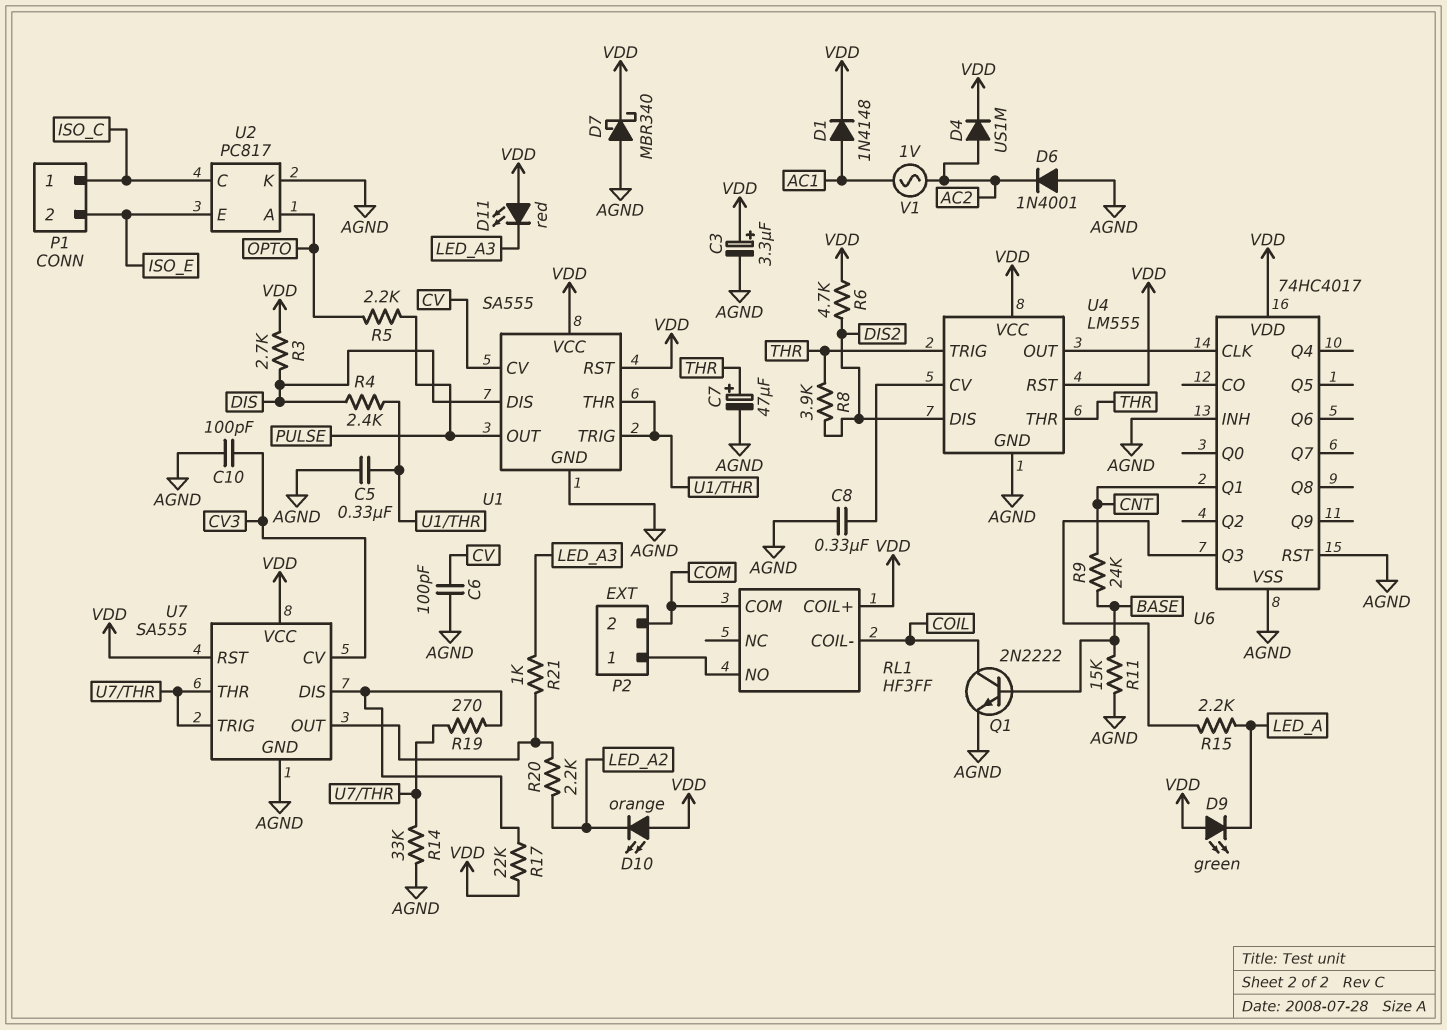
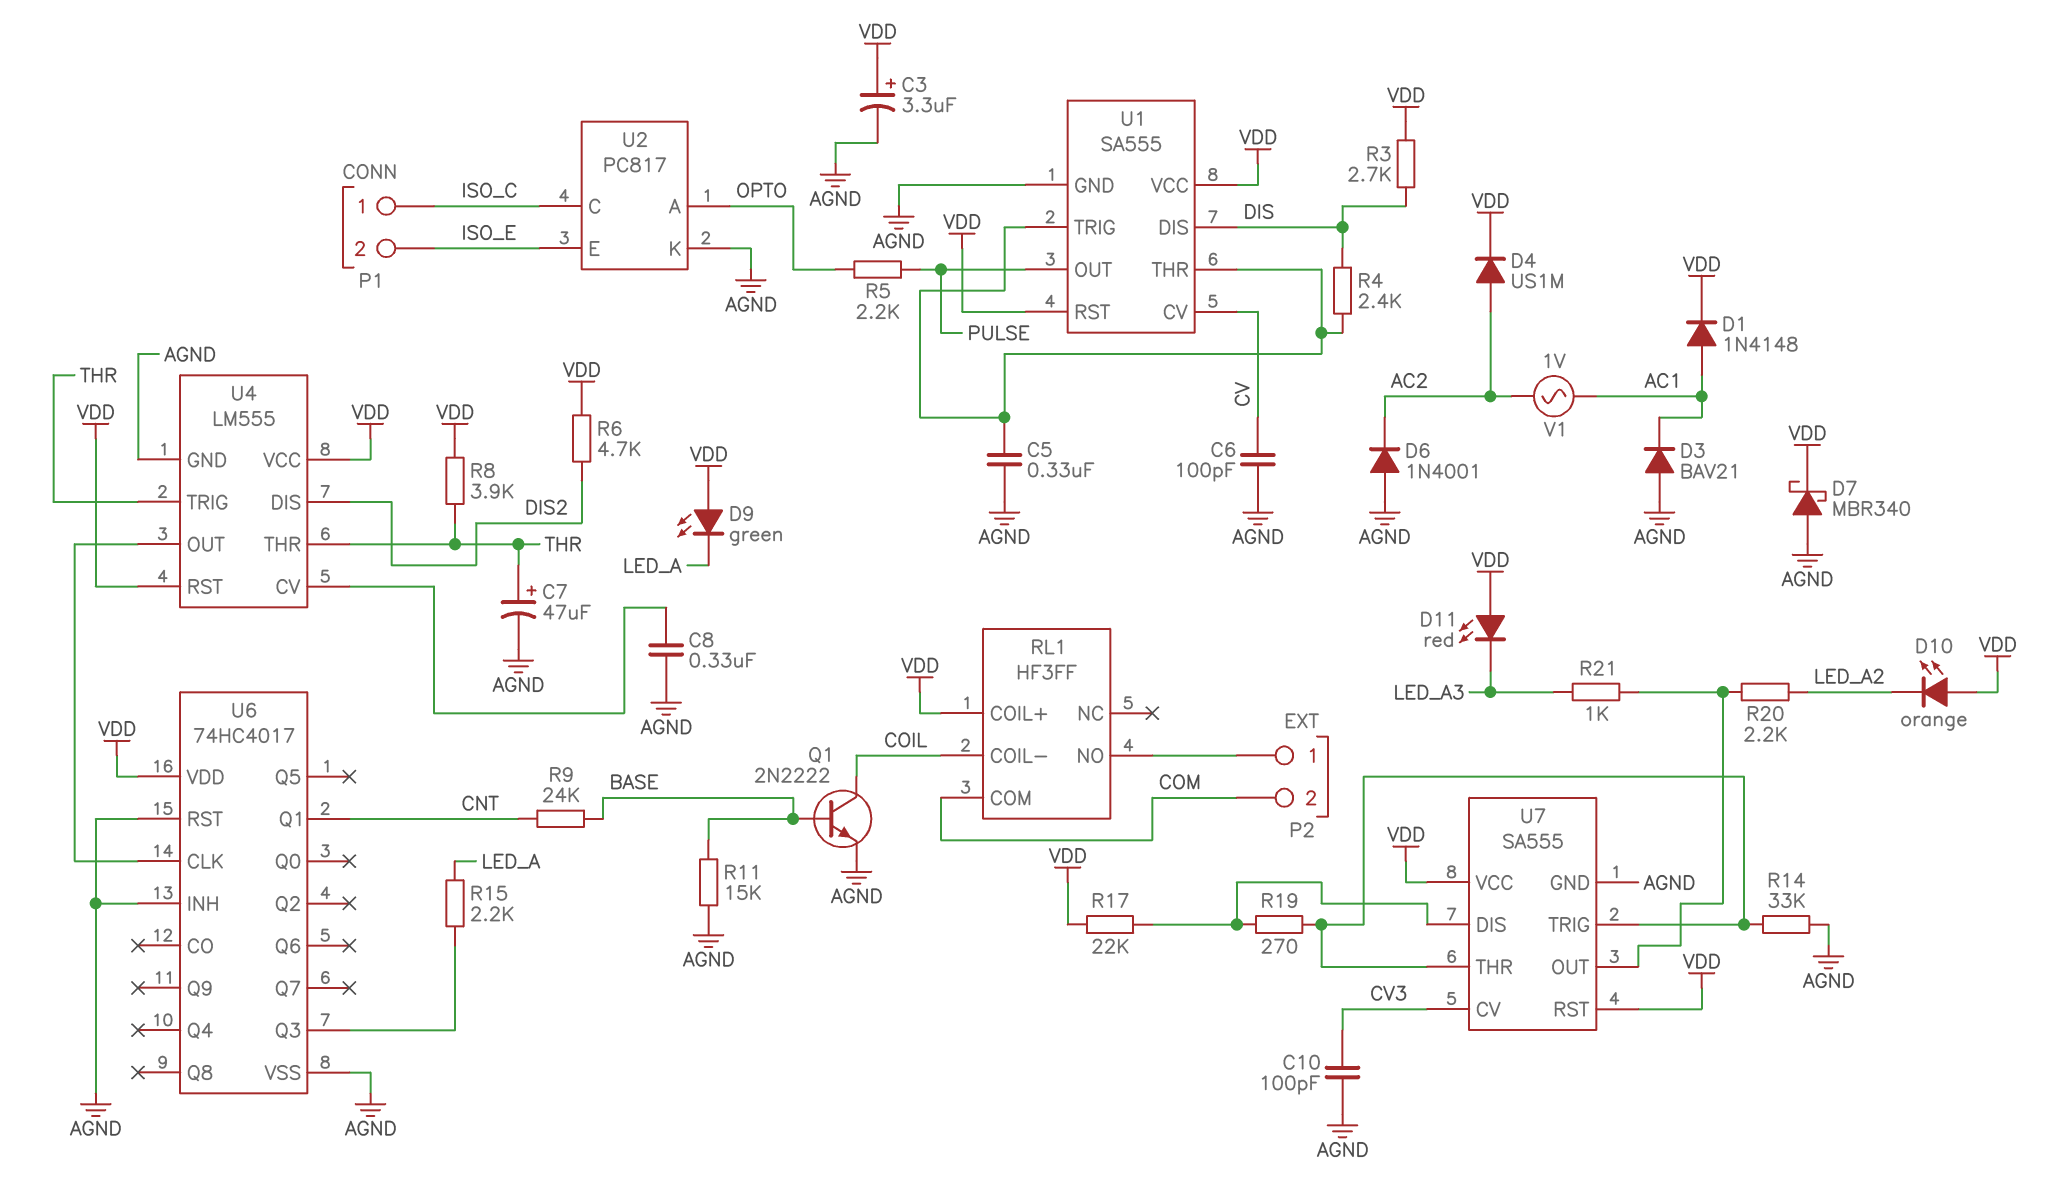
D3: none -> diode BAV21 (A AGND, K AC1)
R8: 3.9k (DIS2, THR) -> 3.9k (THR, VDD)

